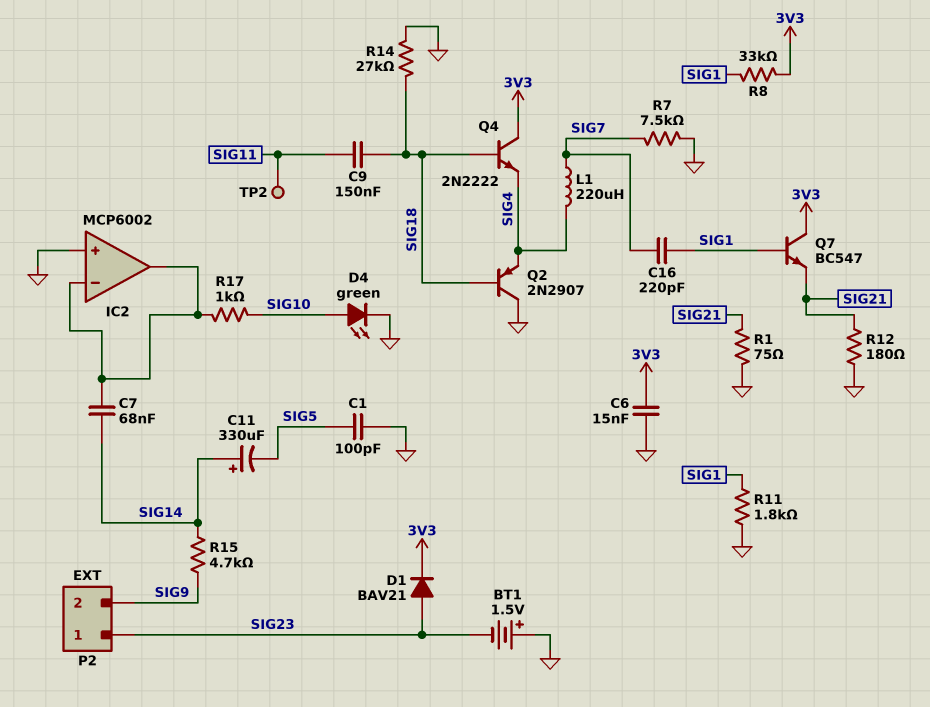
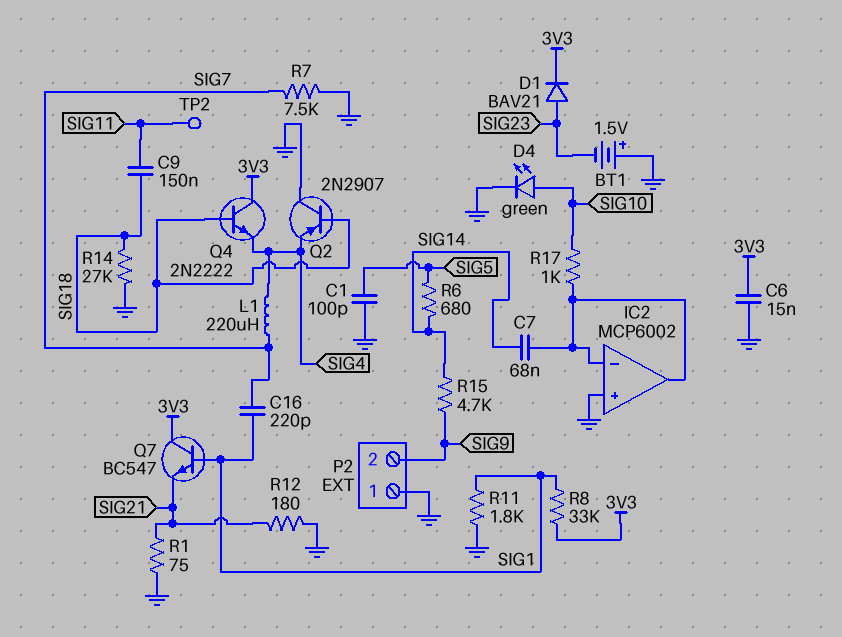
C11: 330uF (plus SIG14, minus SIG5) -> none
P2 pin 1: SIG23 -> GND
R6: none -> 680 (SIG5, SIG14)

